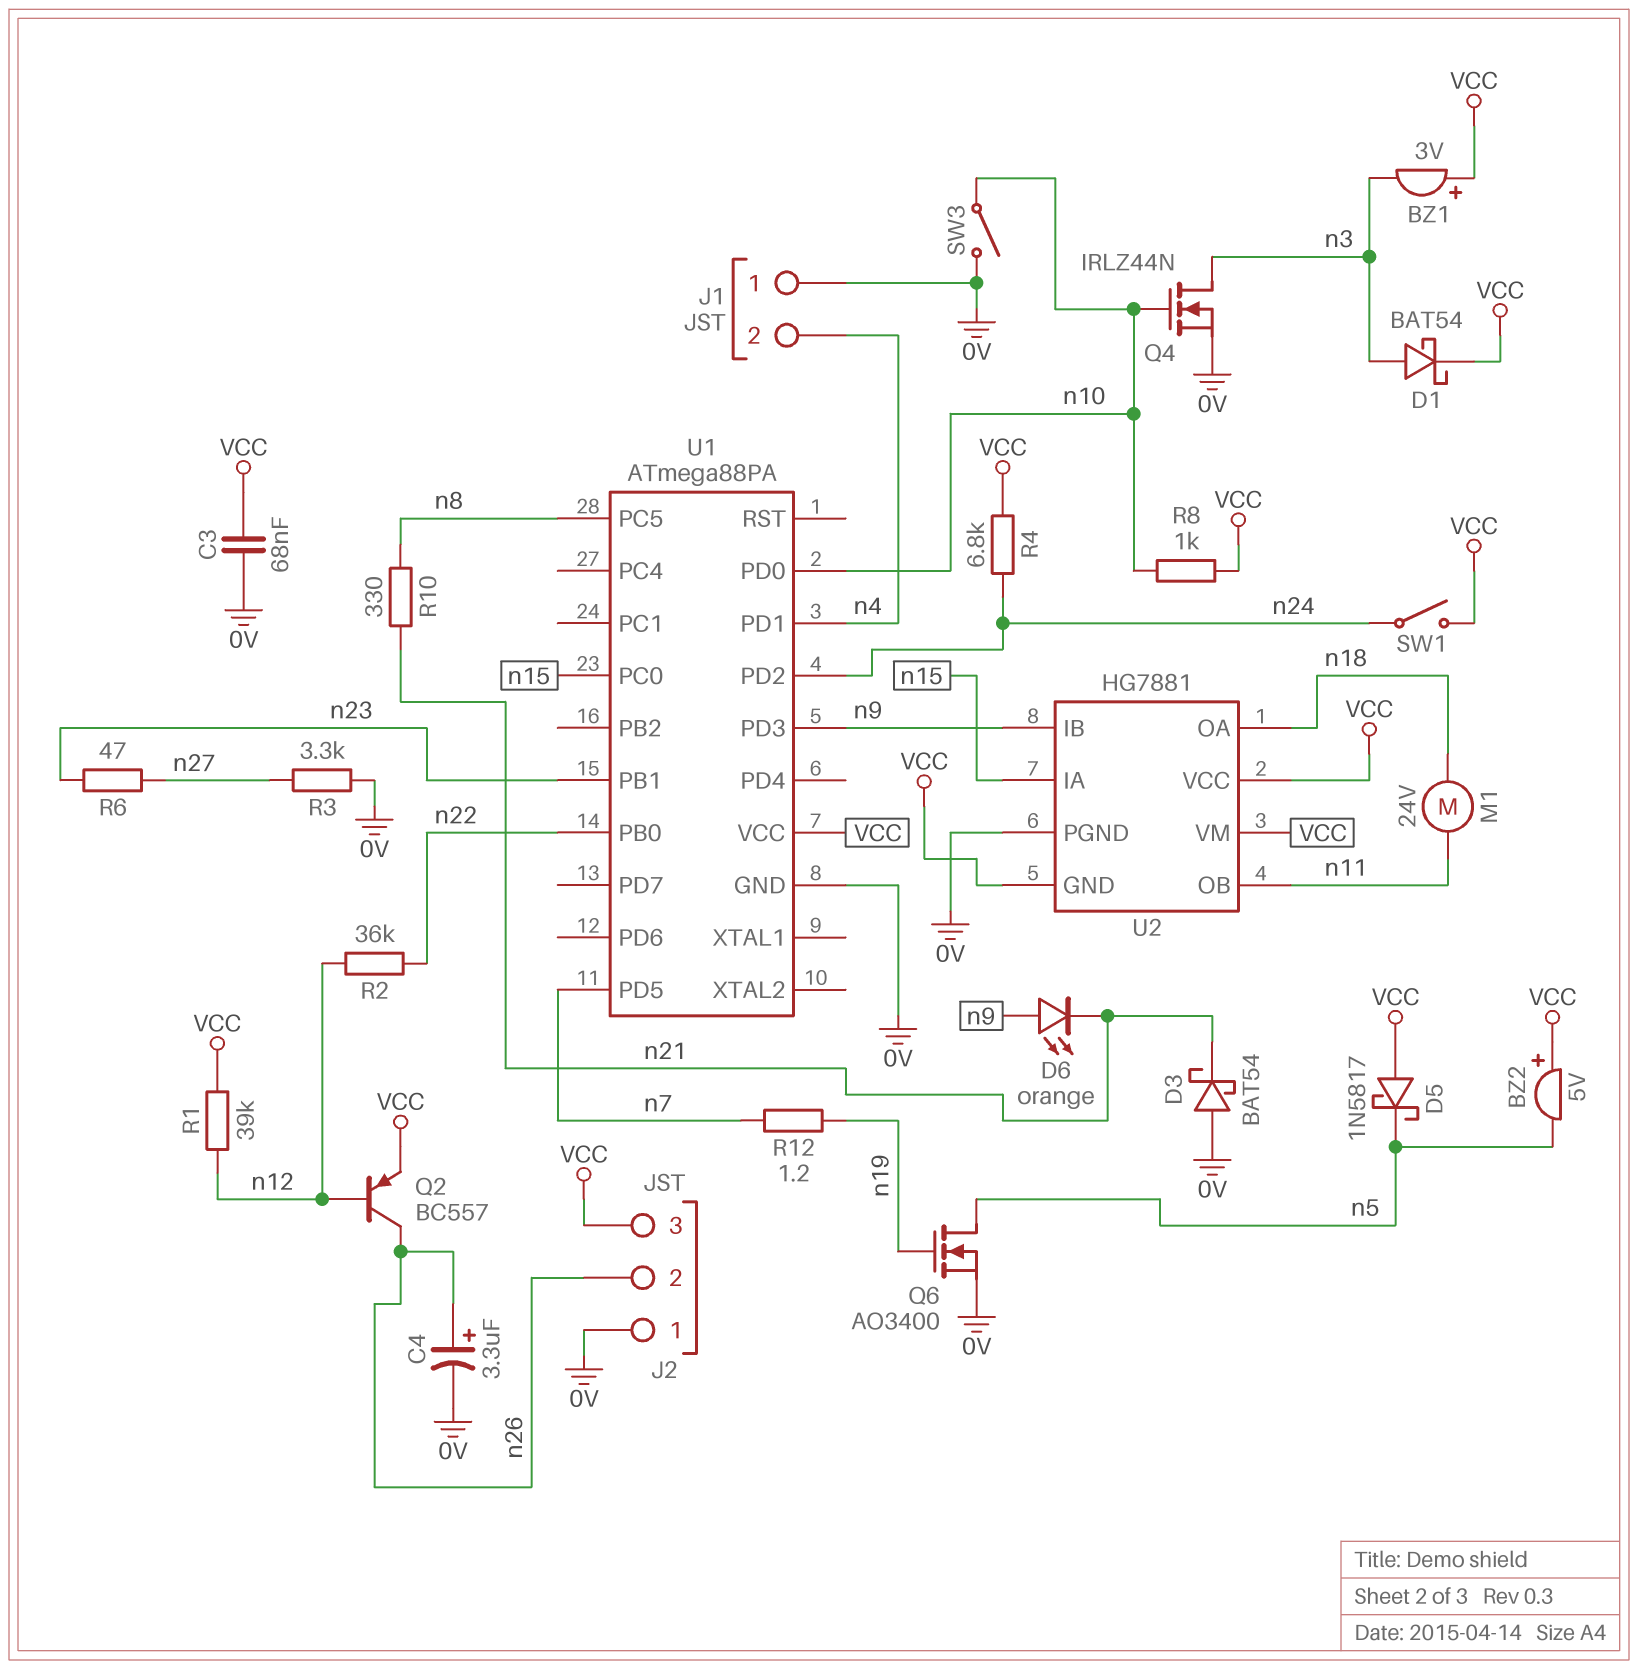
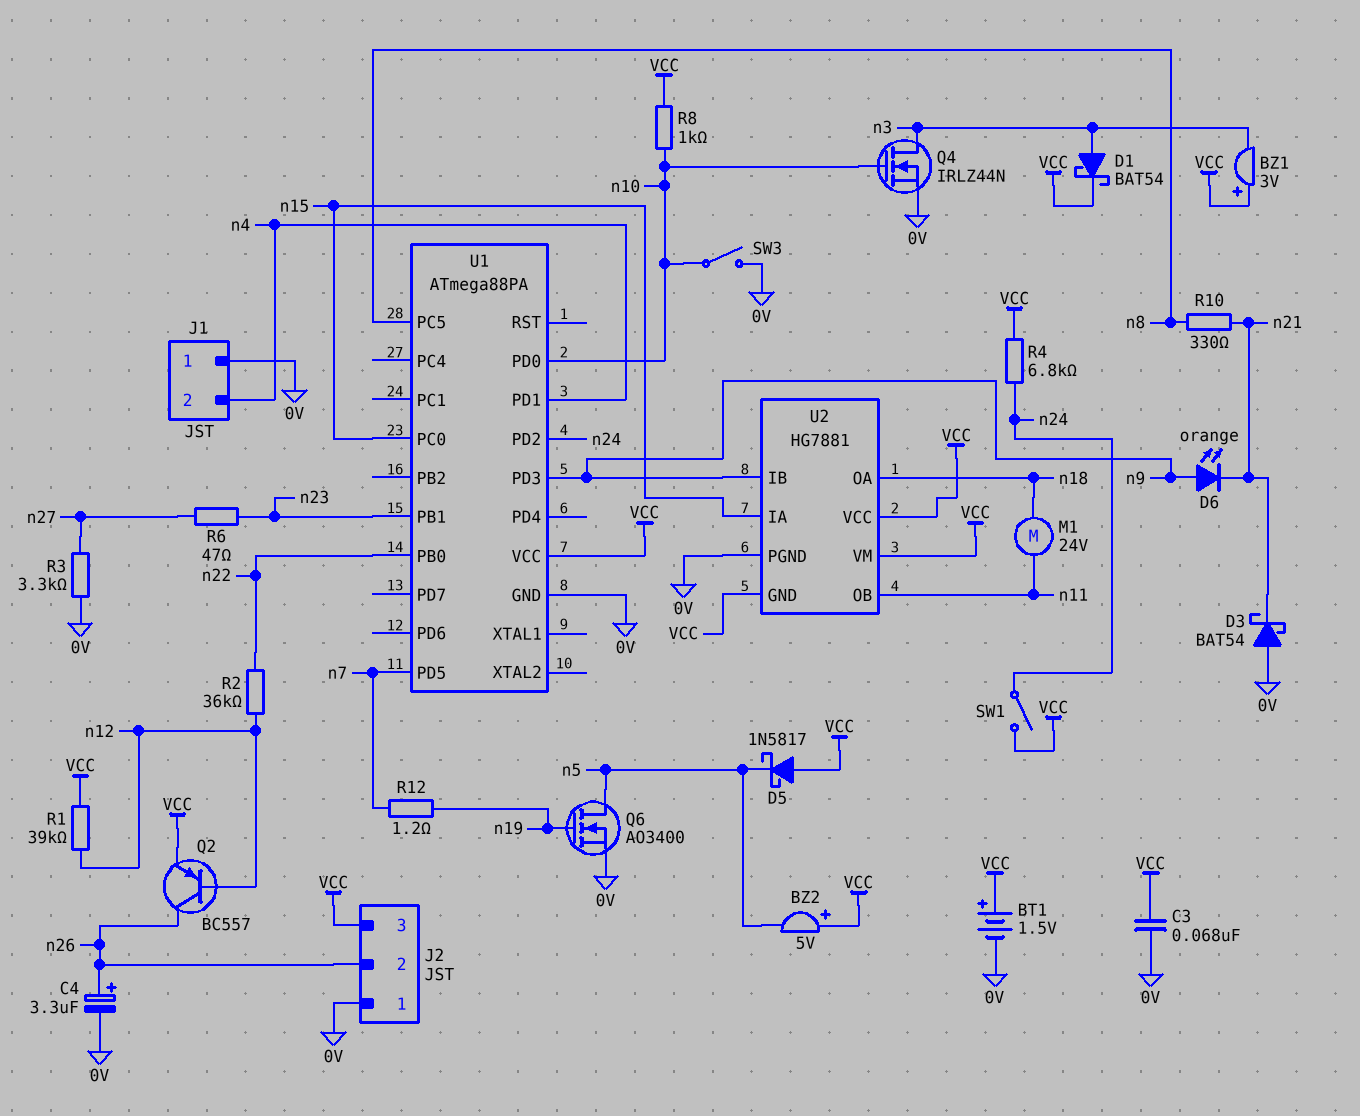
BT1: none -> 1.5V (plus VCC, minus 0V)

